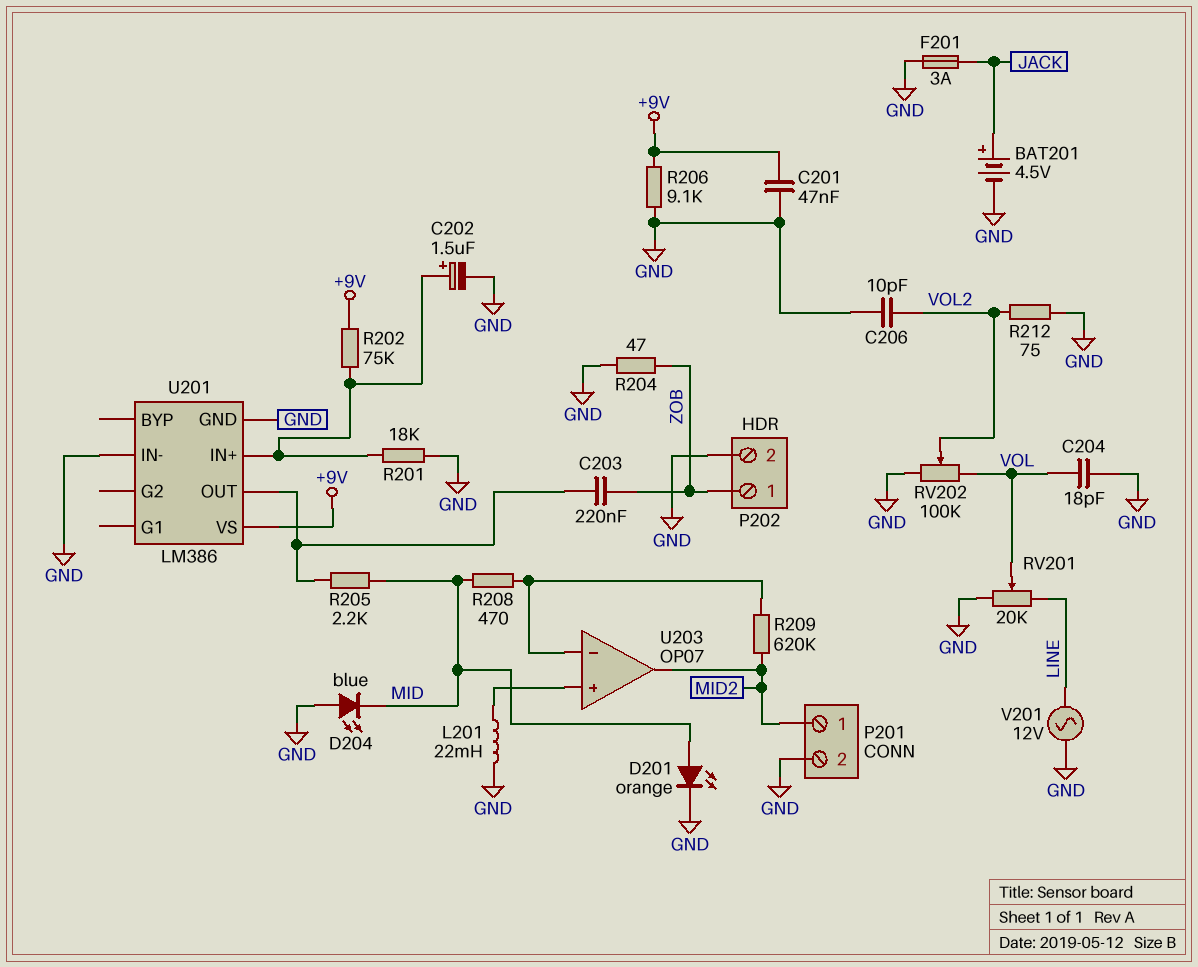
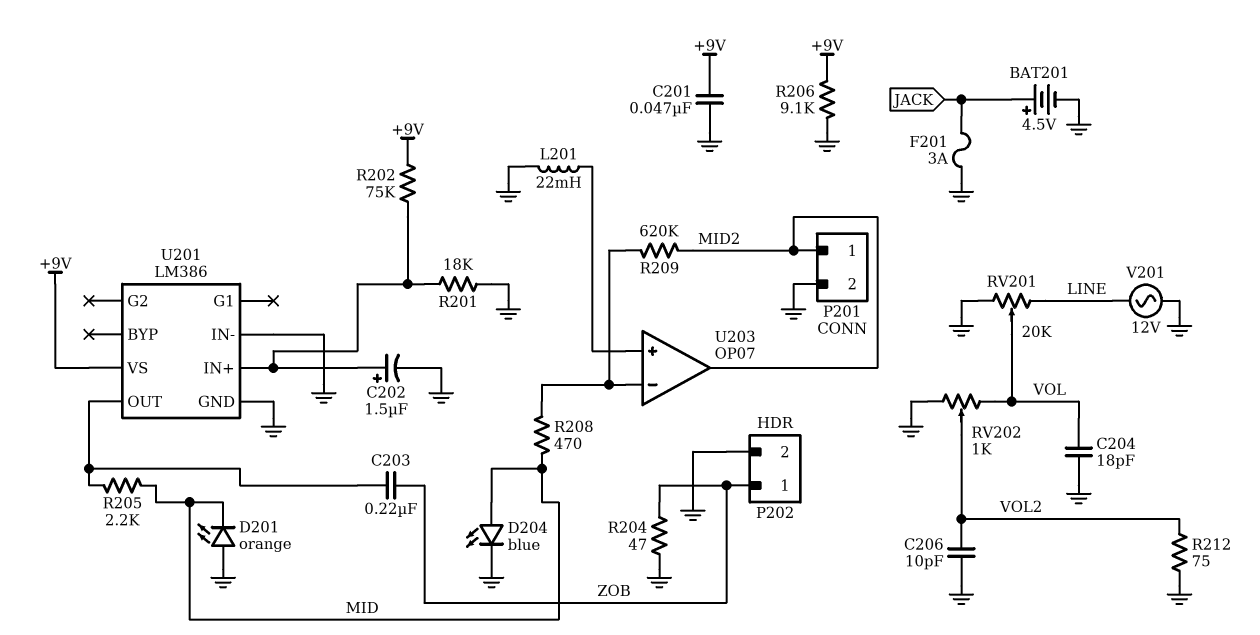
D201: LED orange (A MID, K GND) -> LED orange (A GND, K MID)
D204: LED blue (A GND, K MID) -> LED blue (A MID, K GND)
RV202: 100k (GND, VOL, wiper VOL2) -> 1k (GND, VOL, wiper VOL2)

